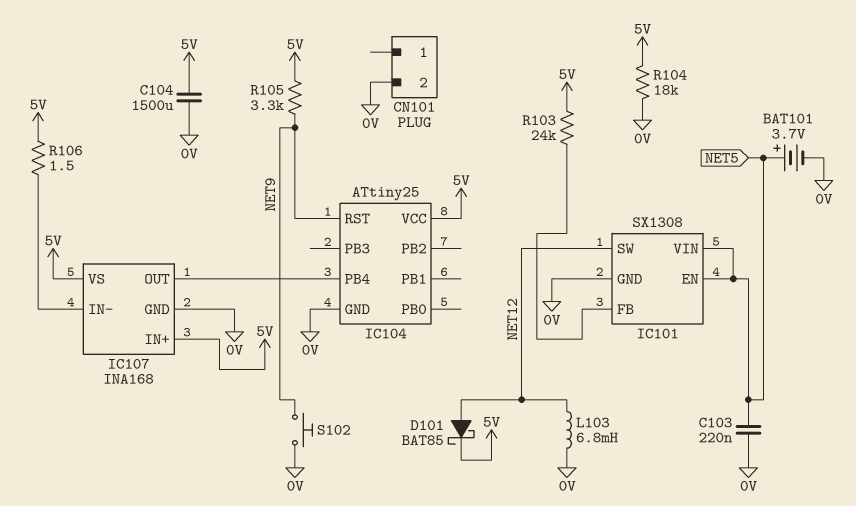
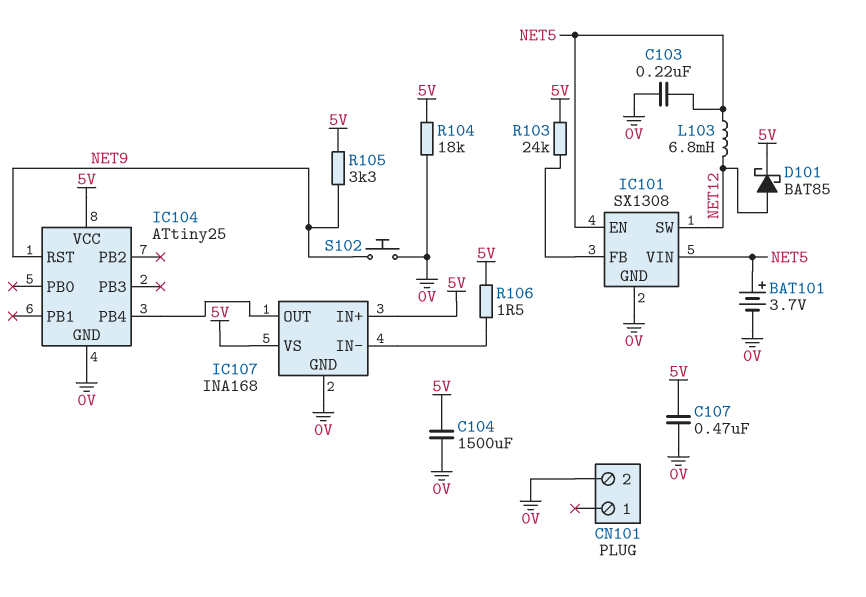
C107: none -> 470nF (0V, 5V)
L103: 6.8mH (0V, NET12) -> 6.8mH (NET5, NET12)

